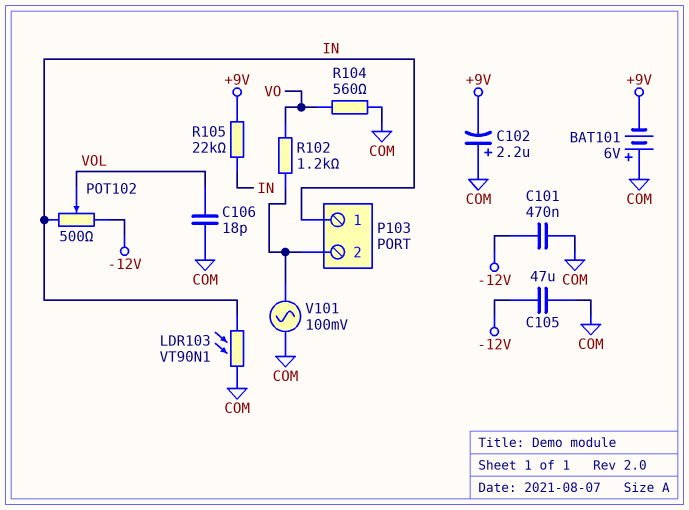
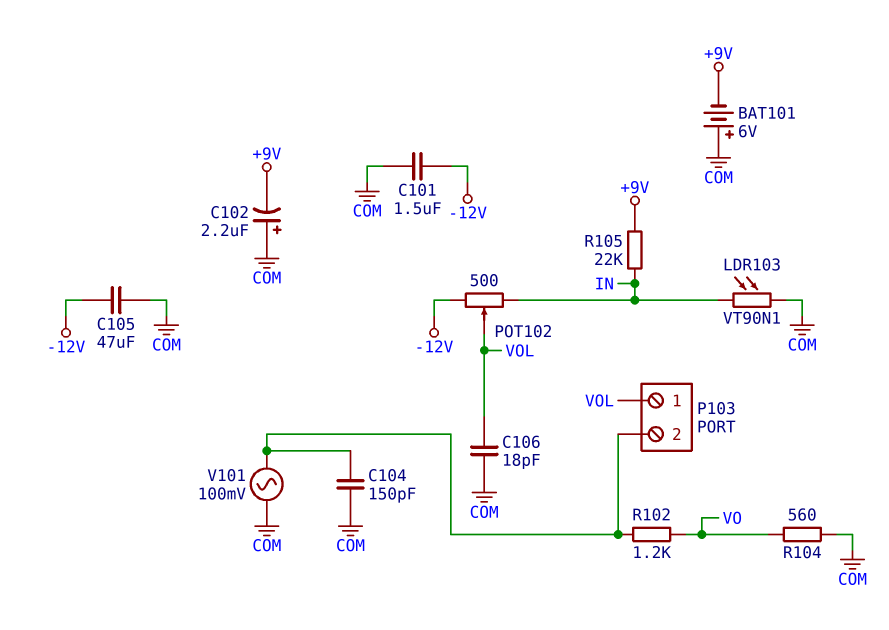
C101: 470nF (-12V, COM) -> 1.5uF (-12V, COM)
C104: none -> 150pF (COM, P103/2)
P103 pin 1: IN -> VOL

